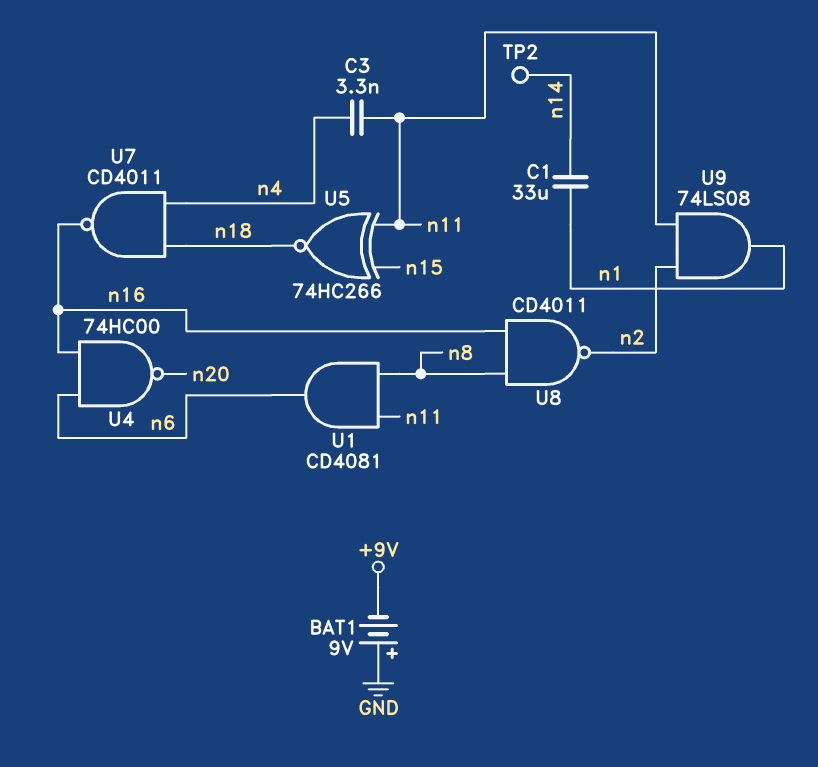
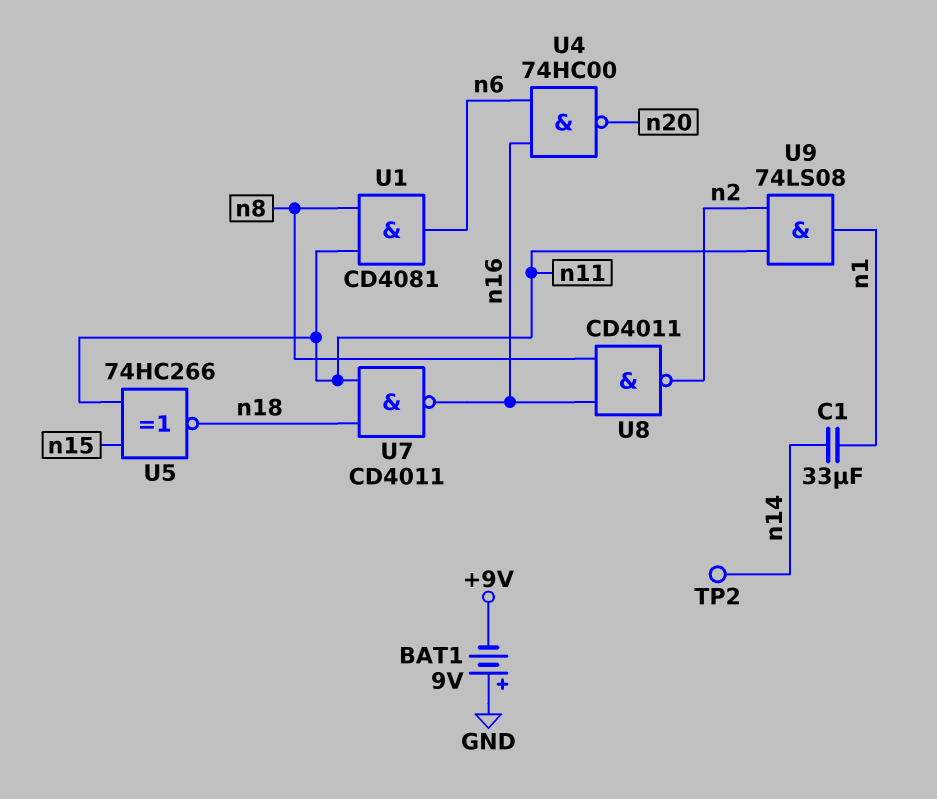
C3: 3.3nF (n4, n11) -> none
U7: NAND CD4011 (in n4, in n18, out n16) -> NAND CD4011 (in n11, in n18, out n16)

